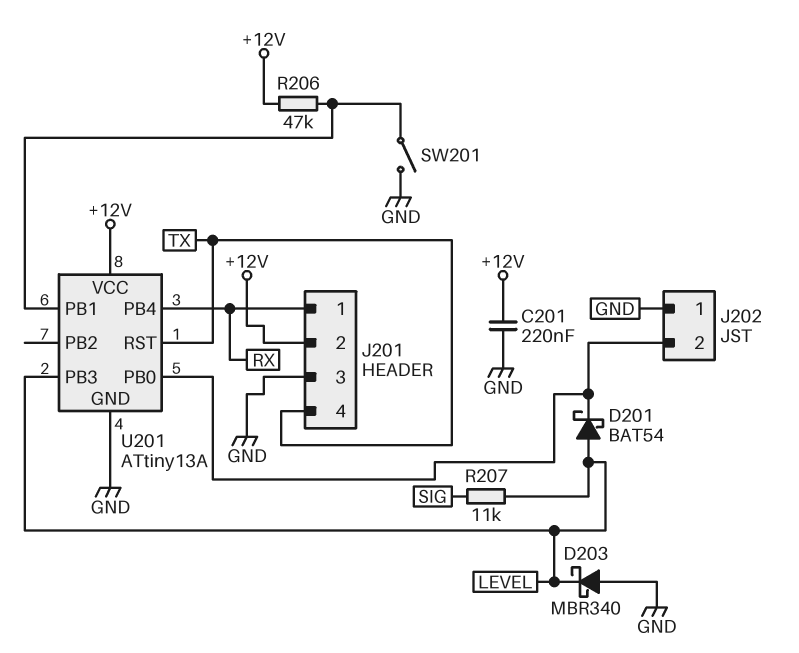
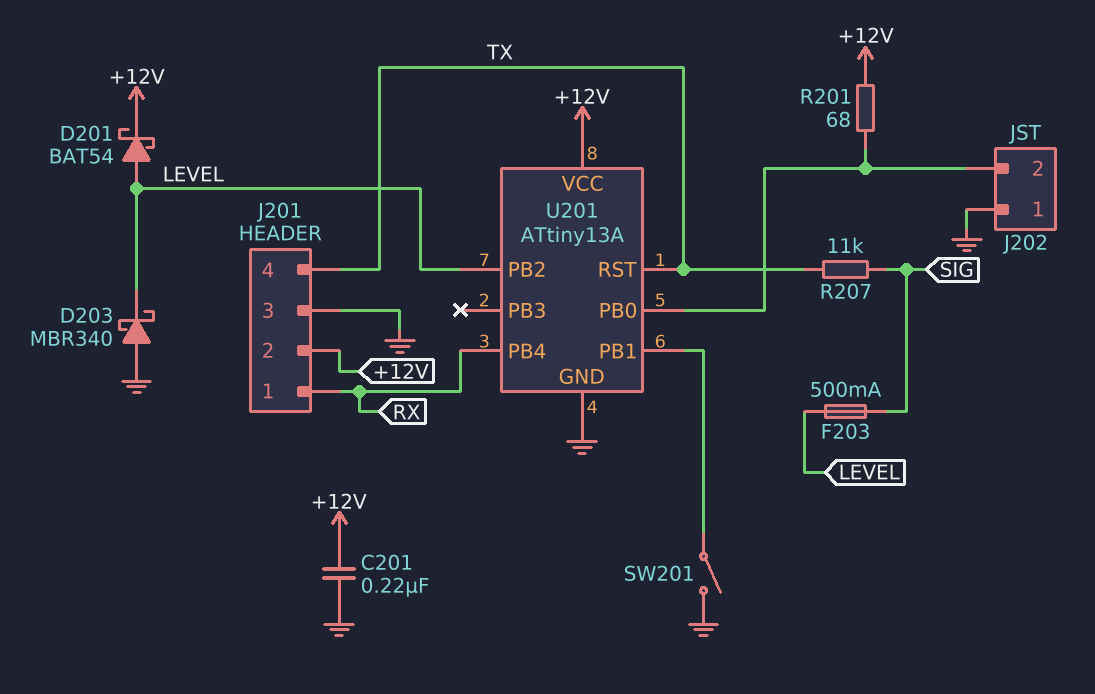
D201: schottky BAT54 (A LEVEL, K J202/2) -> schottky BAT54 (A LEVEL, K +12V)
F203: none -> 500mA (LEVEL, SIG)
R201: none -> 68 (+12V, J202/2)
R206: 47k (+12V, U201/PB1) -> none
R207: 11k (LEVEL, SIG) -> 11k (SIG, TX)
U201 pin PB2: none -> LEVEL
U201 pin PB3: LEVEL -> none

